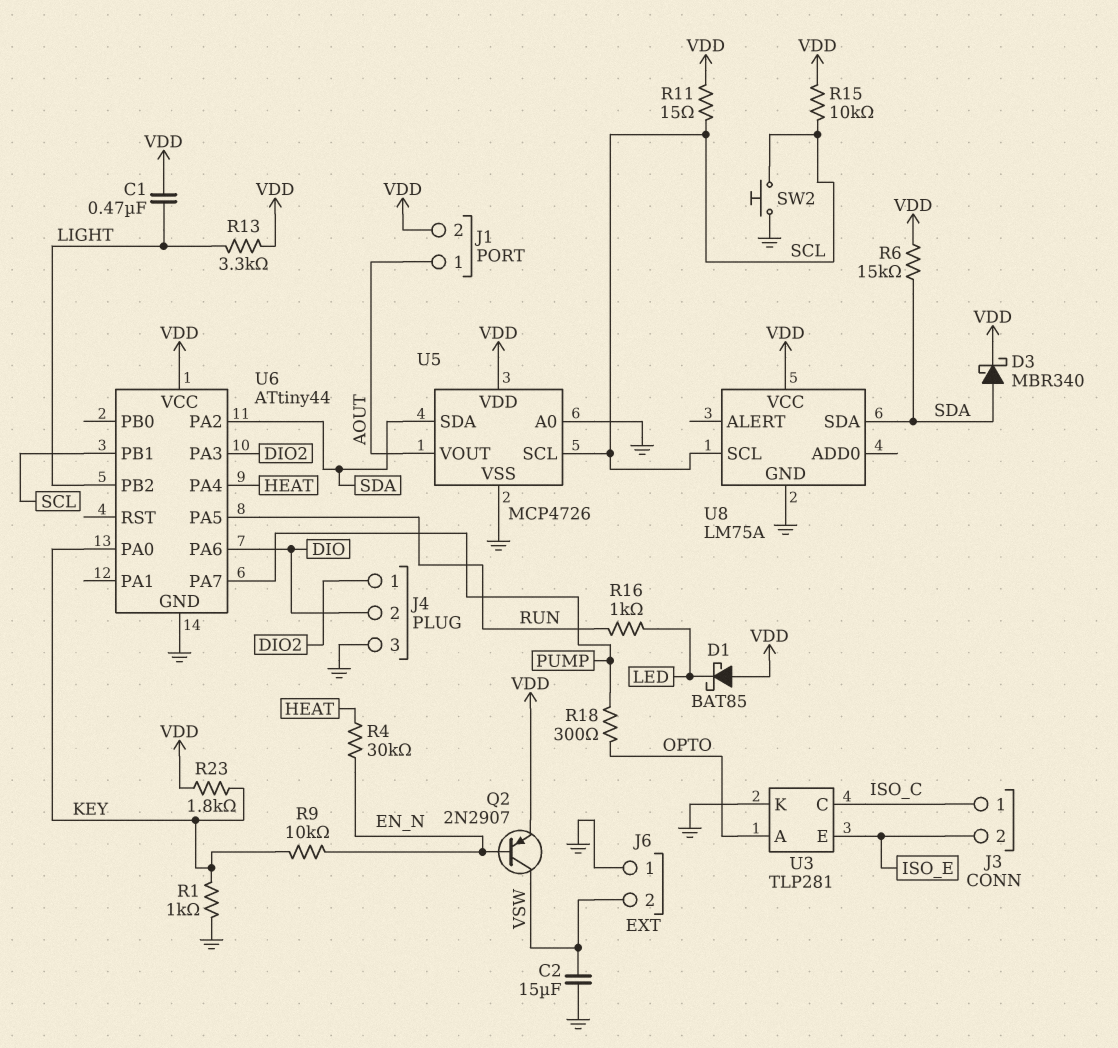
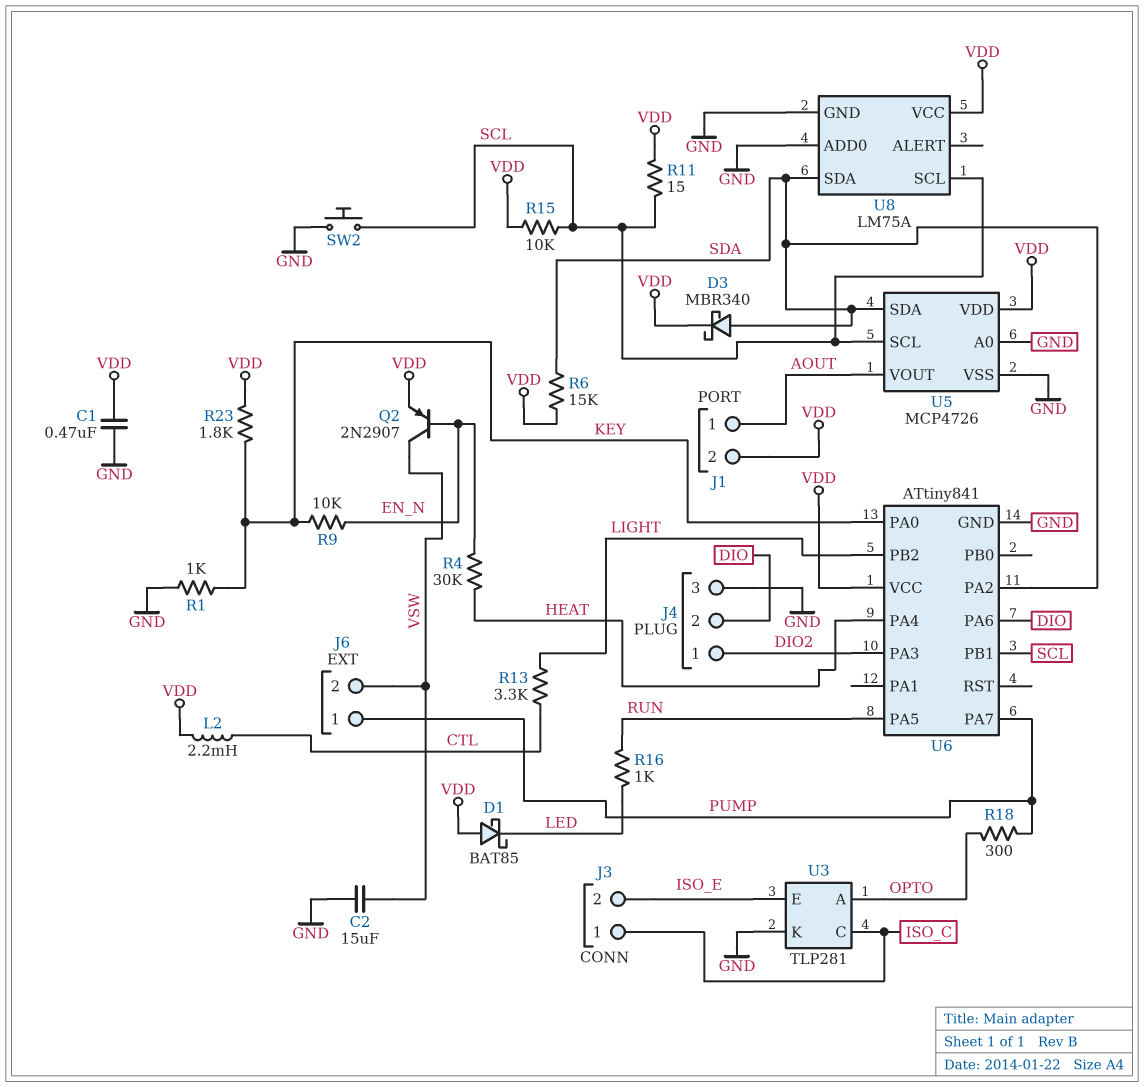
C1: 470nF (LIGHT, VDD) -> 470nF (GND, VDD)
J6 pin 1: GND -> PUMP
L2: none -> 2.2mH (CTL, VDD)
R13: 3.3k (LIGHT, VDD) -> 3.3k (CTL, LIGHT)
U6: ATtiny44 -> ATtiny841
U8 pin ADD0: none -> GND

